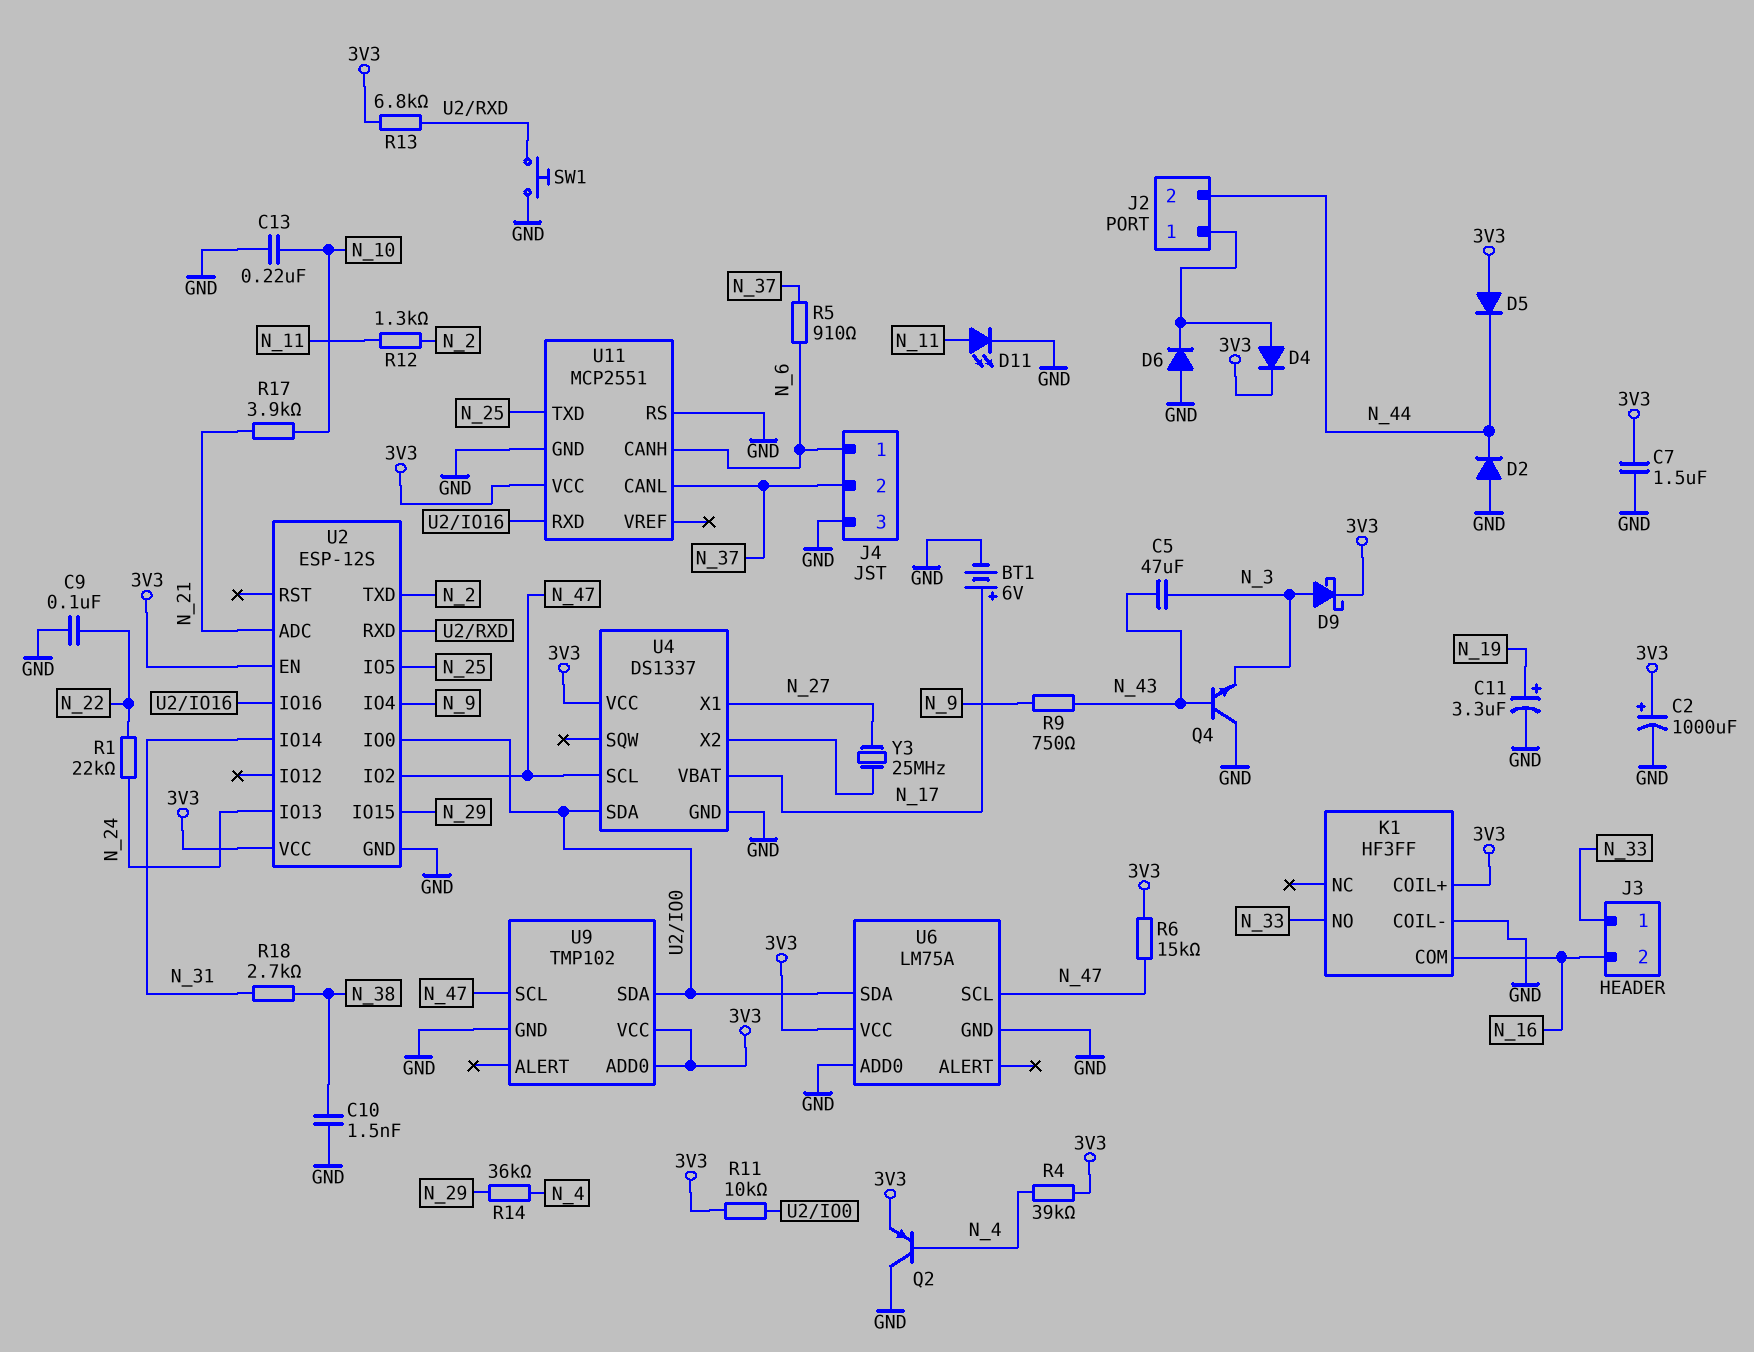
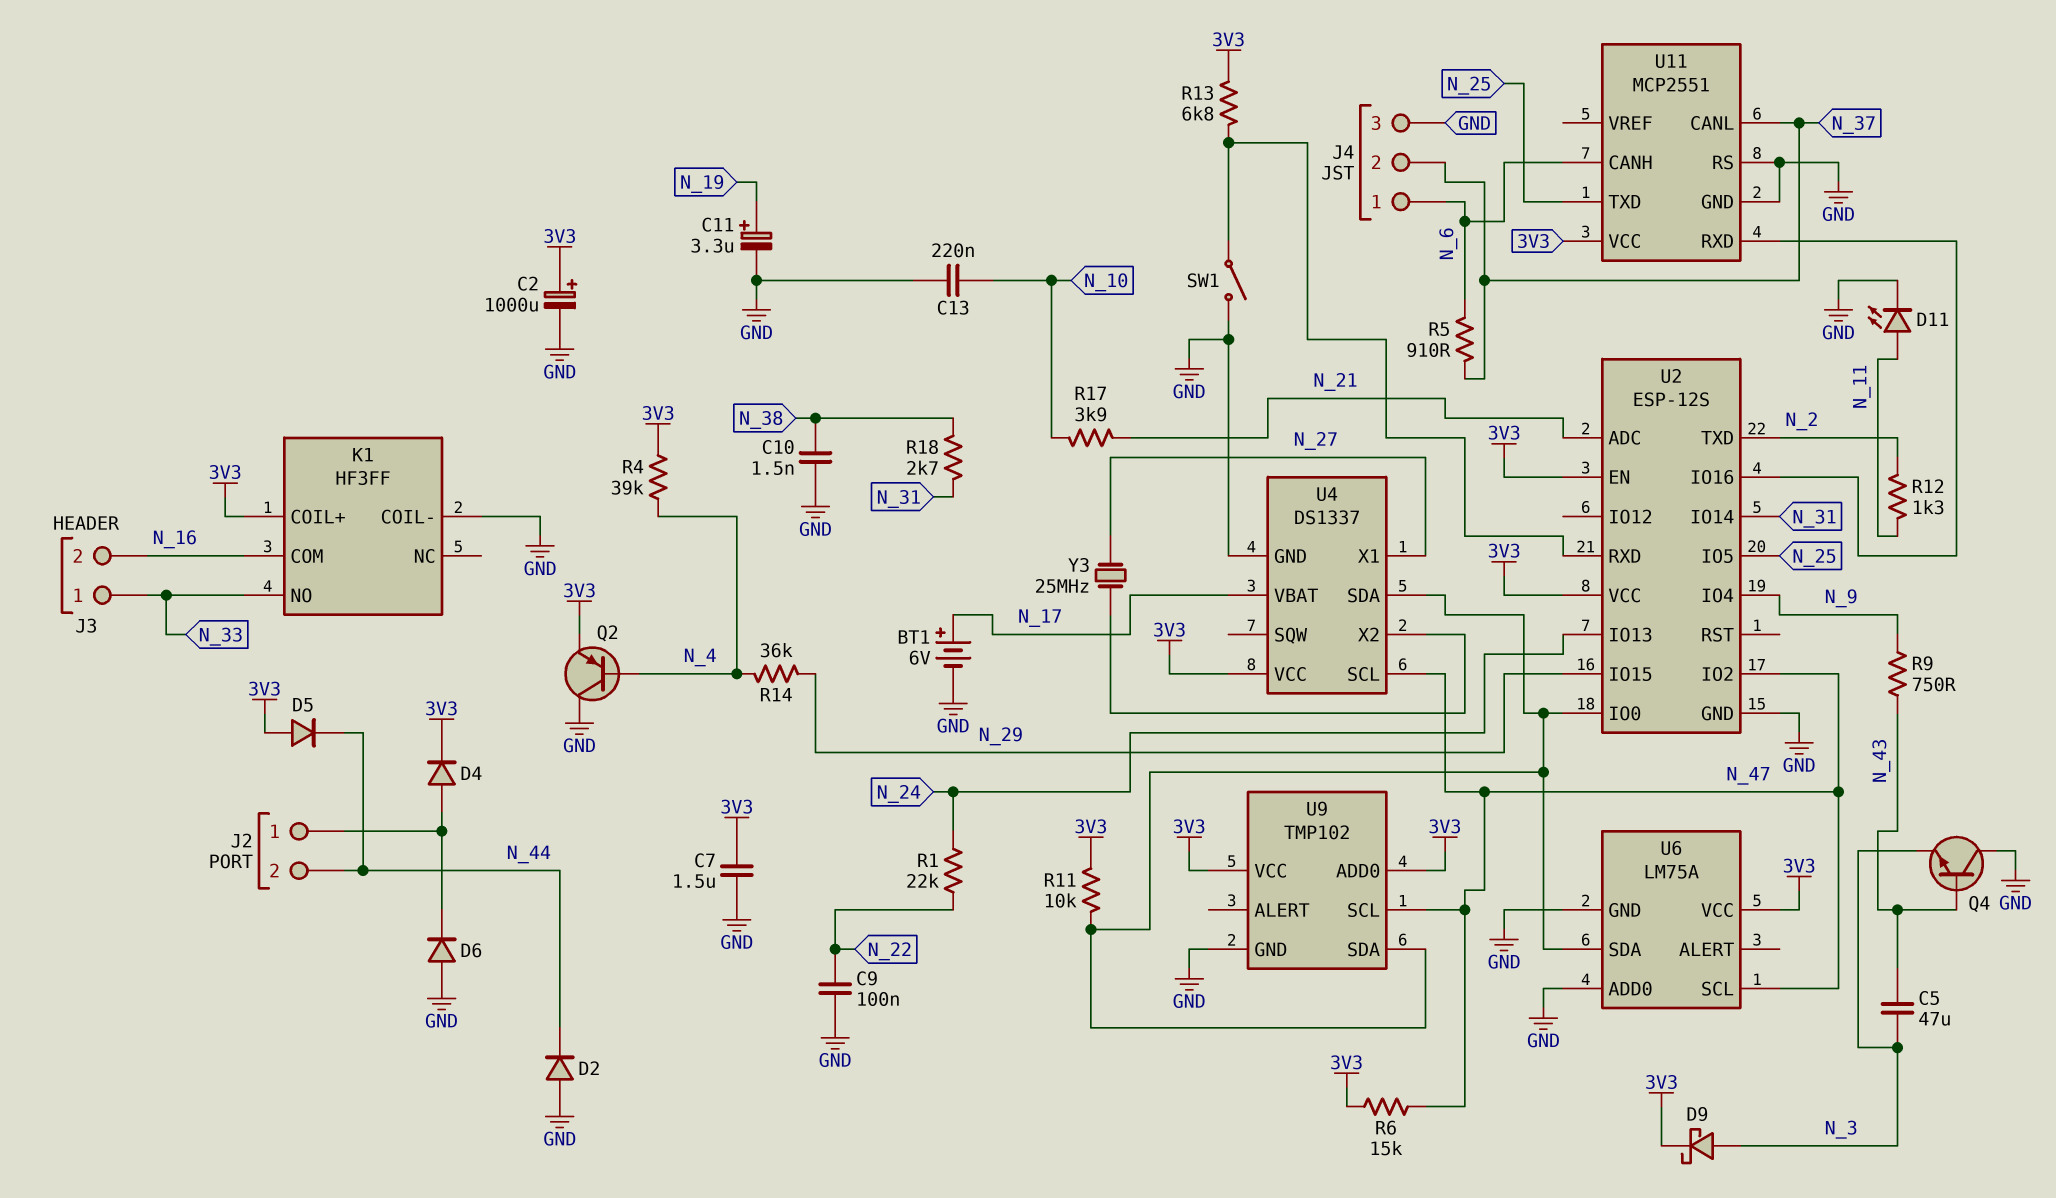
SW1: button (GND, U2/RXD) -> switch (GND, U2/RXD)

